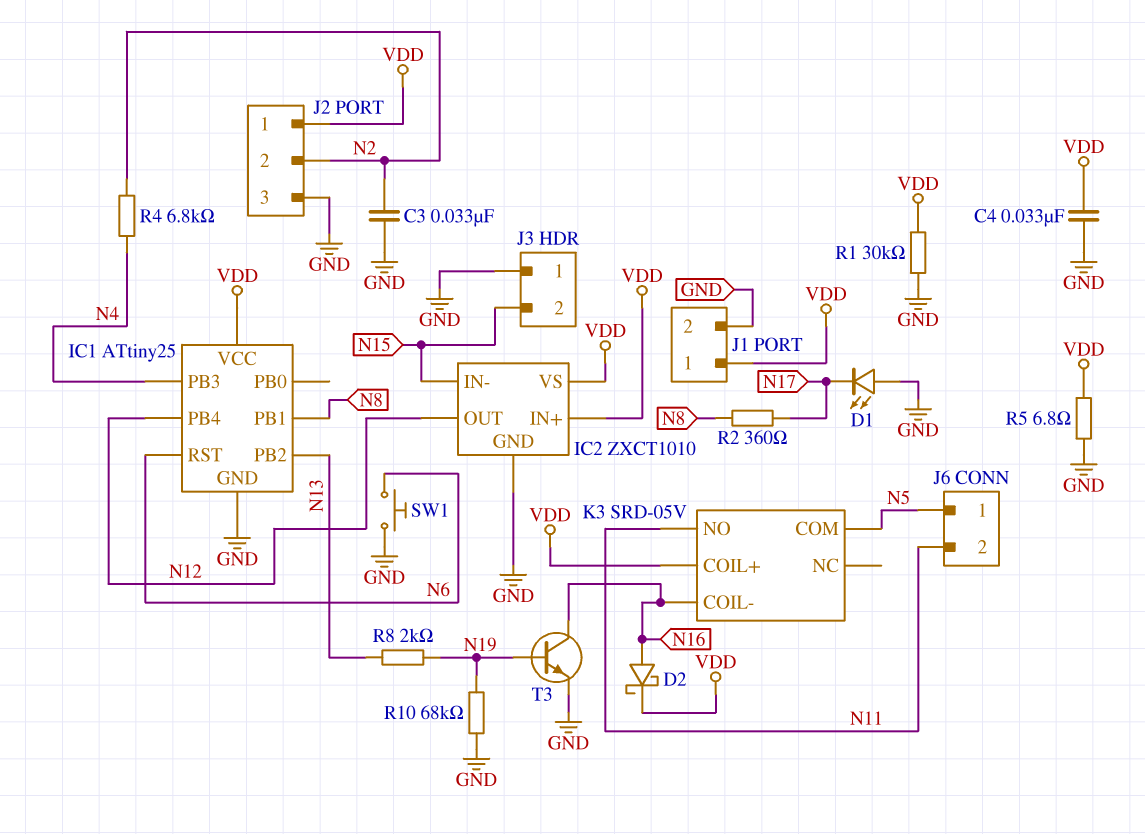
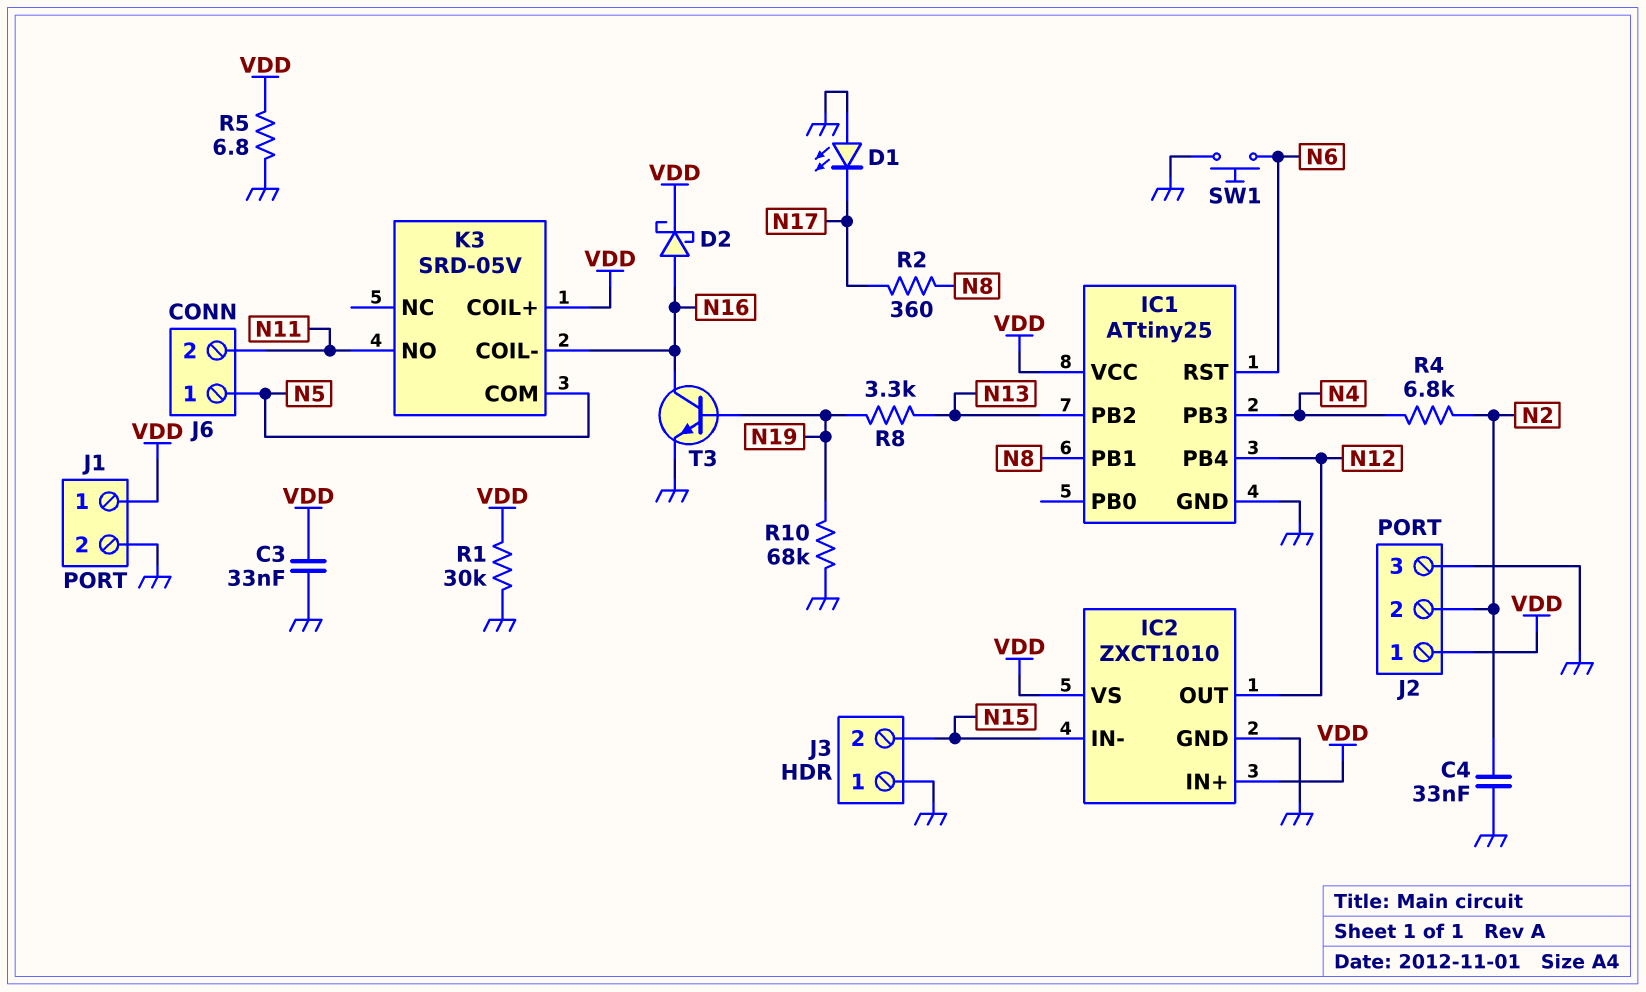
C3: 33nF (GND, N2) -> 33nF (GND, VDD)
C4: 33nF (GND, VDD) -> 33nF (GND, N2)
R8: 2k (N13, N19) -> 3.3k (N13, N19)

